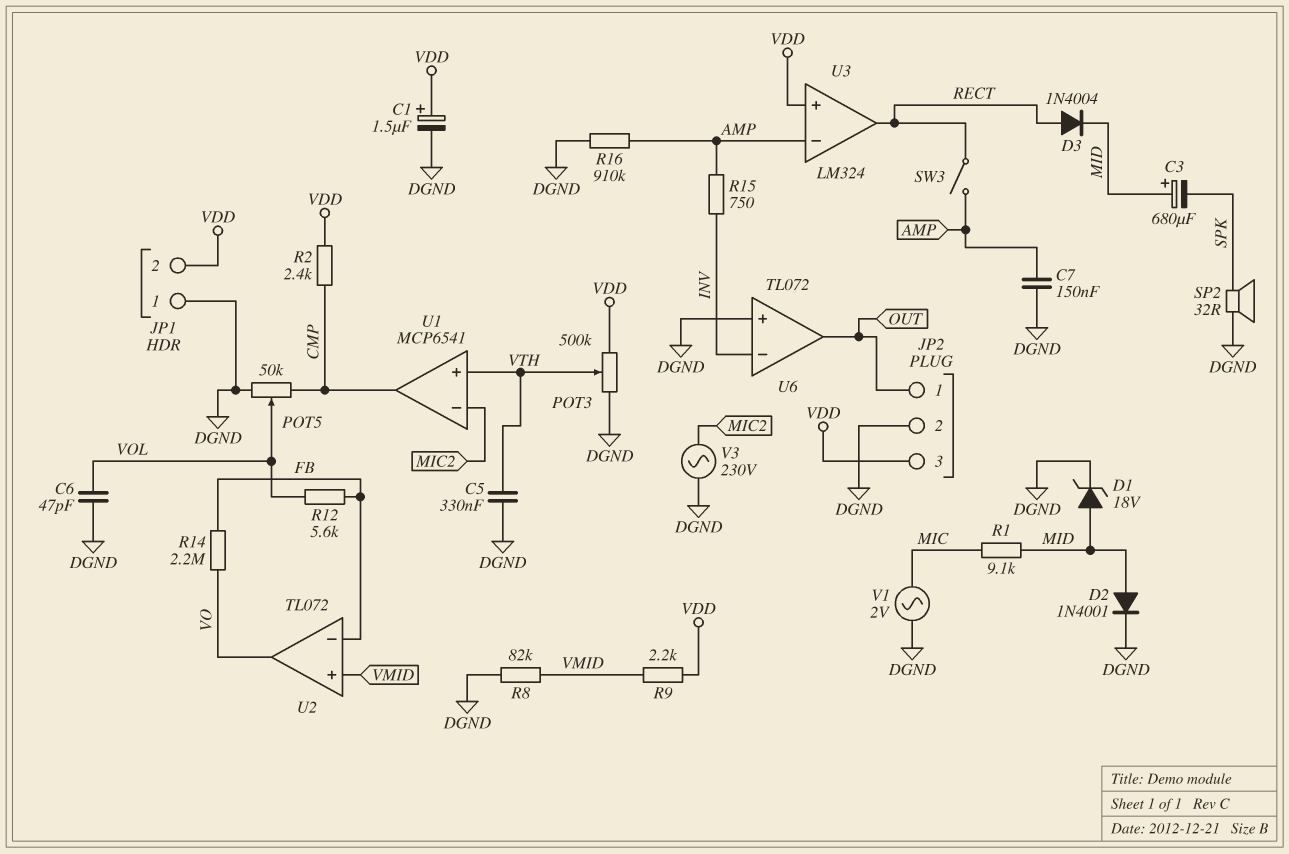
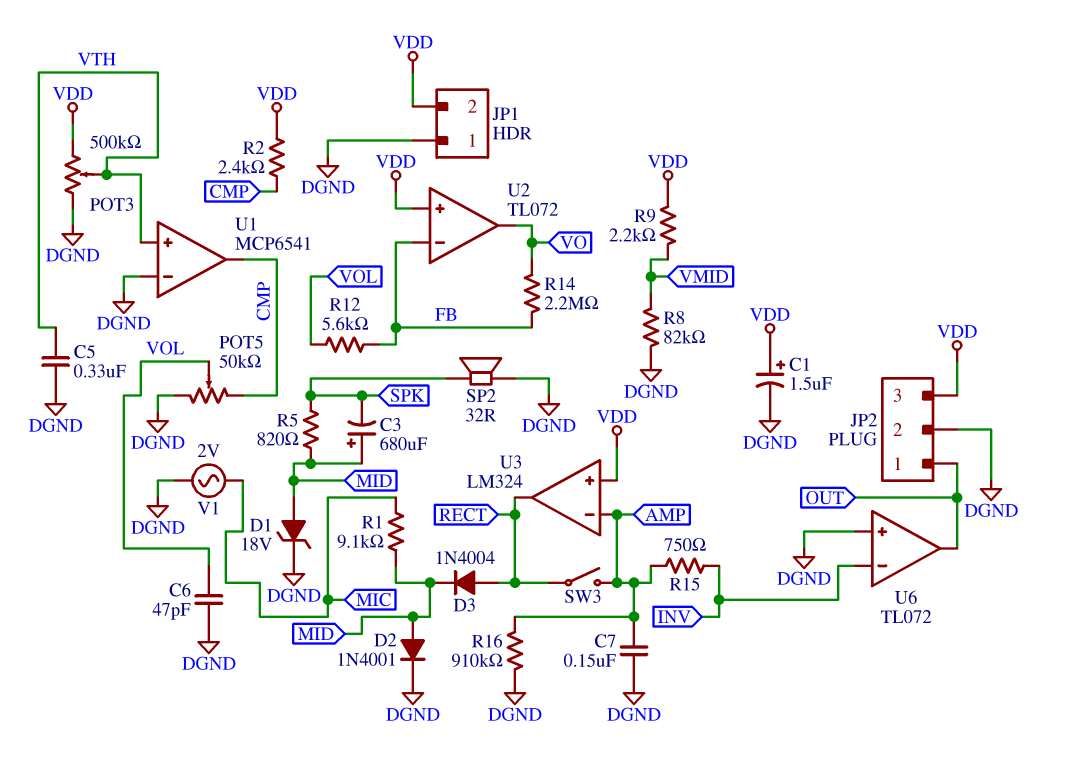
R5: none -> 820 (MID, SPK)
U1 pin in-: MIC2 -> DGND
U2 pin in+: VMID -> VDD
V3: AC 230V (DGND, MIC2) -> none

